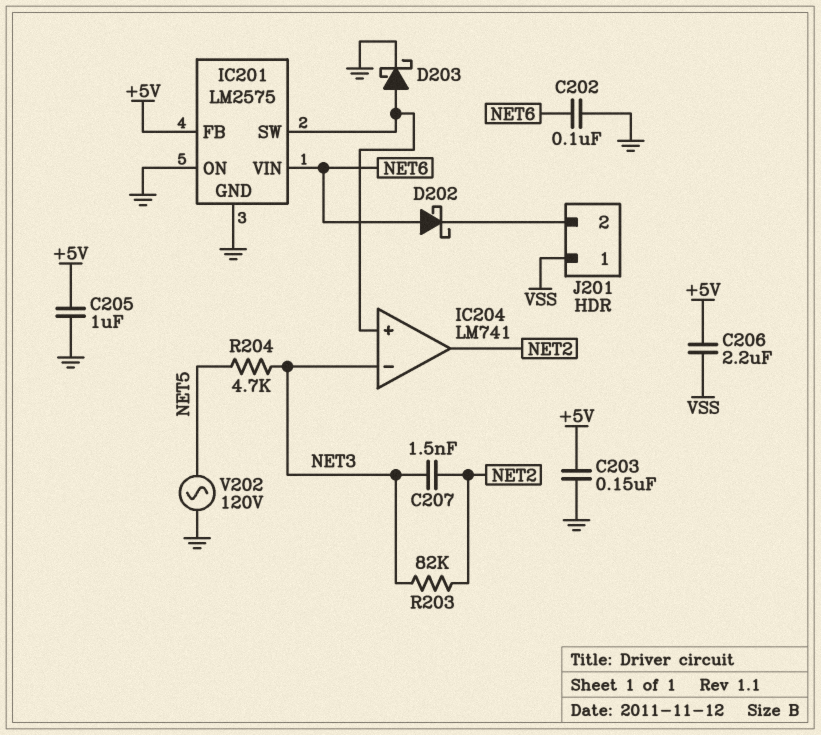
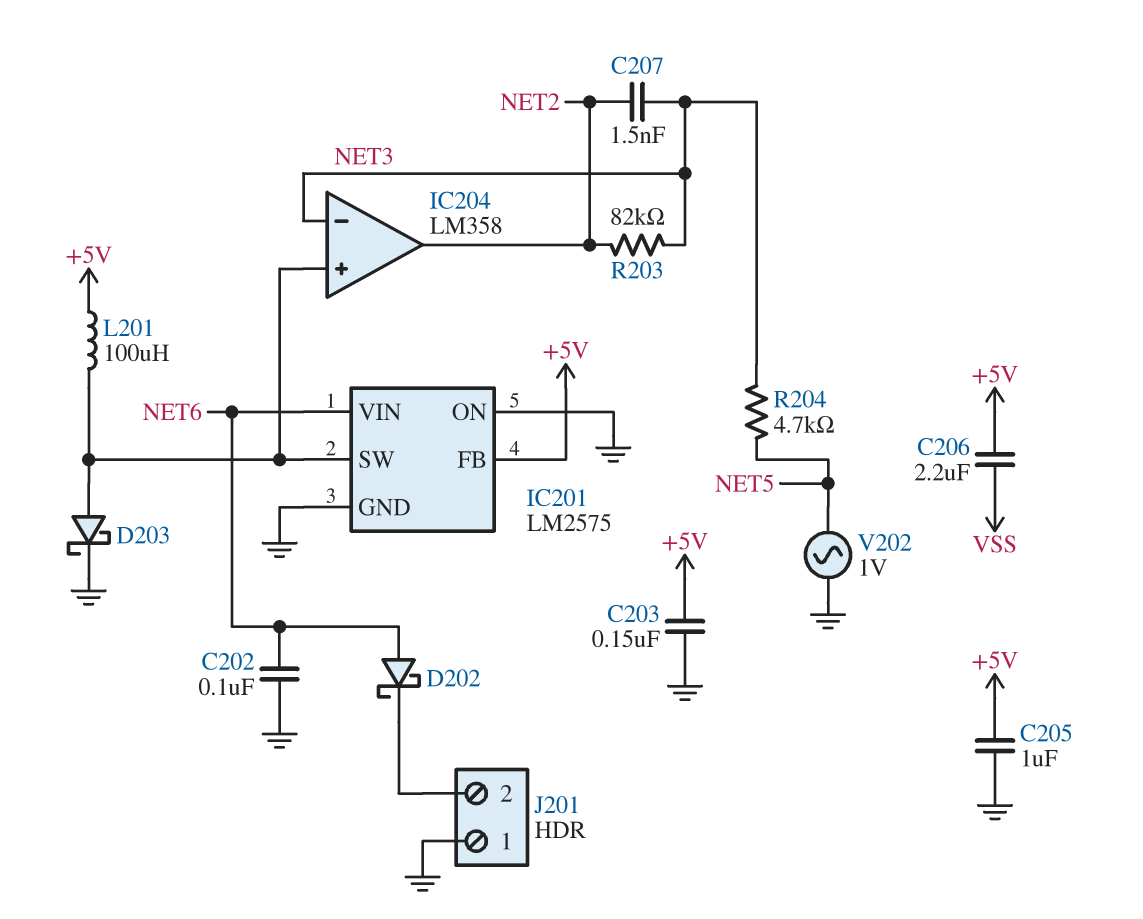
IC204: LM741 -> LM358
J201 pin 1: VSS -> GND
L201: none -> 100uH (+5V, IC201/SW)
V202: AC 120V (GND, NET5) -> AC 1V (GND, NET5)

